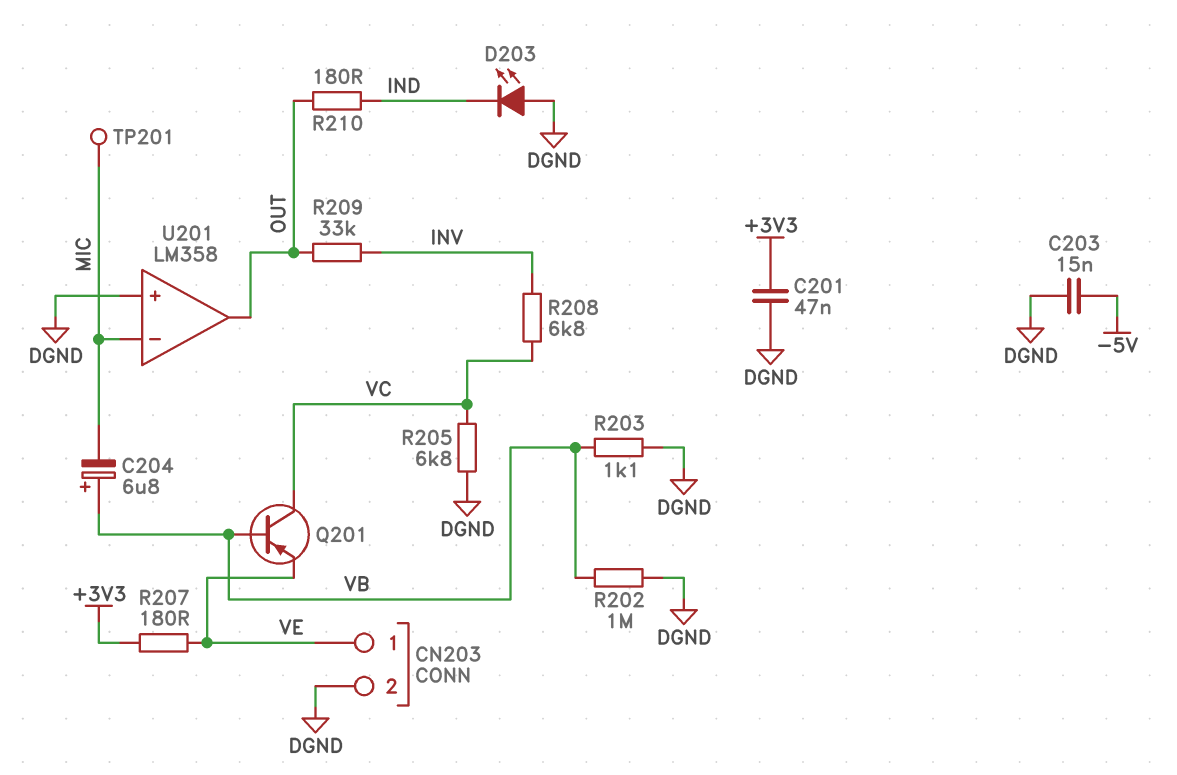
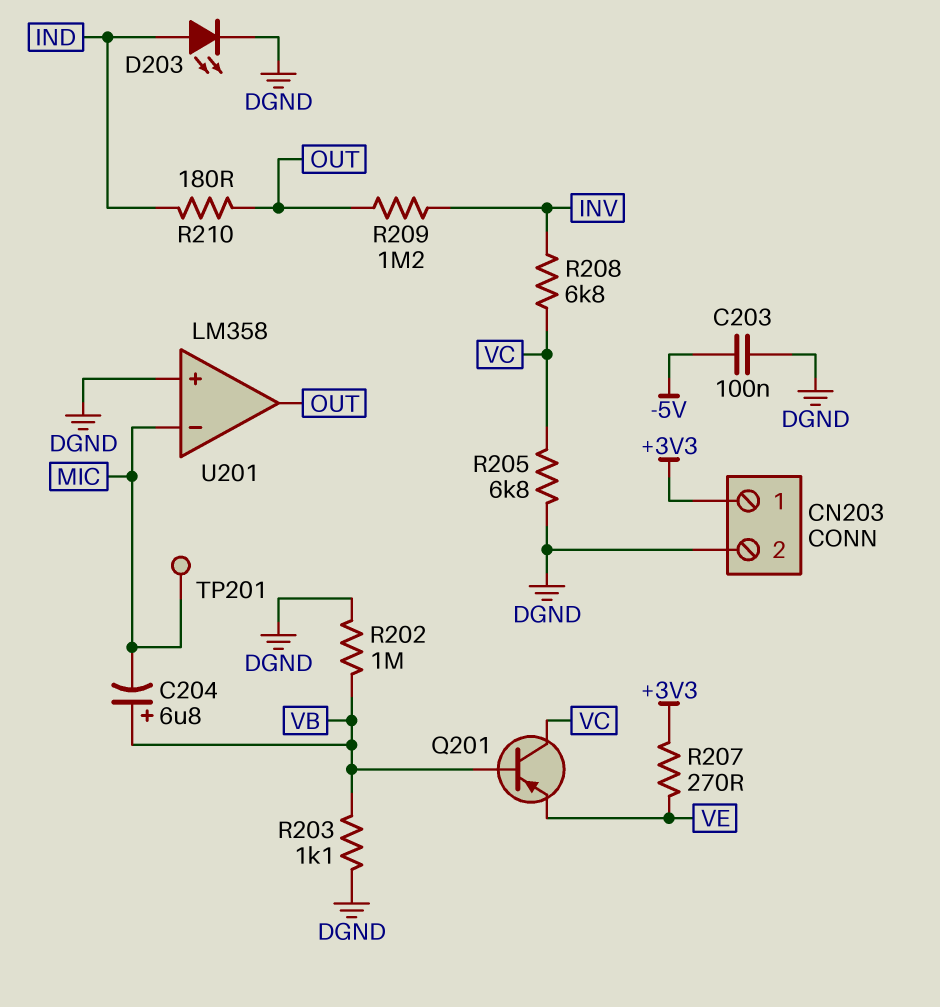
C201: 47nF (+3V3, DGND) -> none
C203: 15nF (-5V, DGND) -> 100nF (-5V, DGND)
CN203 pin 1: VE -> +3V3
D203: LED (A DGND, K IND) -> LED (A IND, K DGND)
R207: 180 (+3V3, VE) -> 270 (+3V3, VE)
R209: 33k (INV, OUT) -> 1.2M (INV, OUT)

